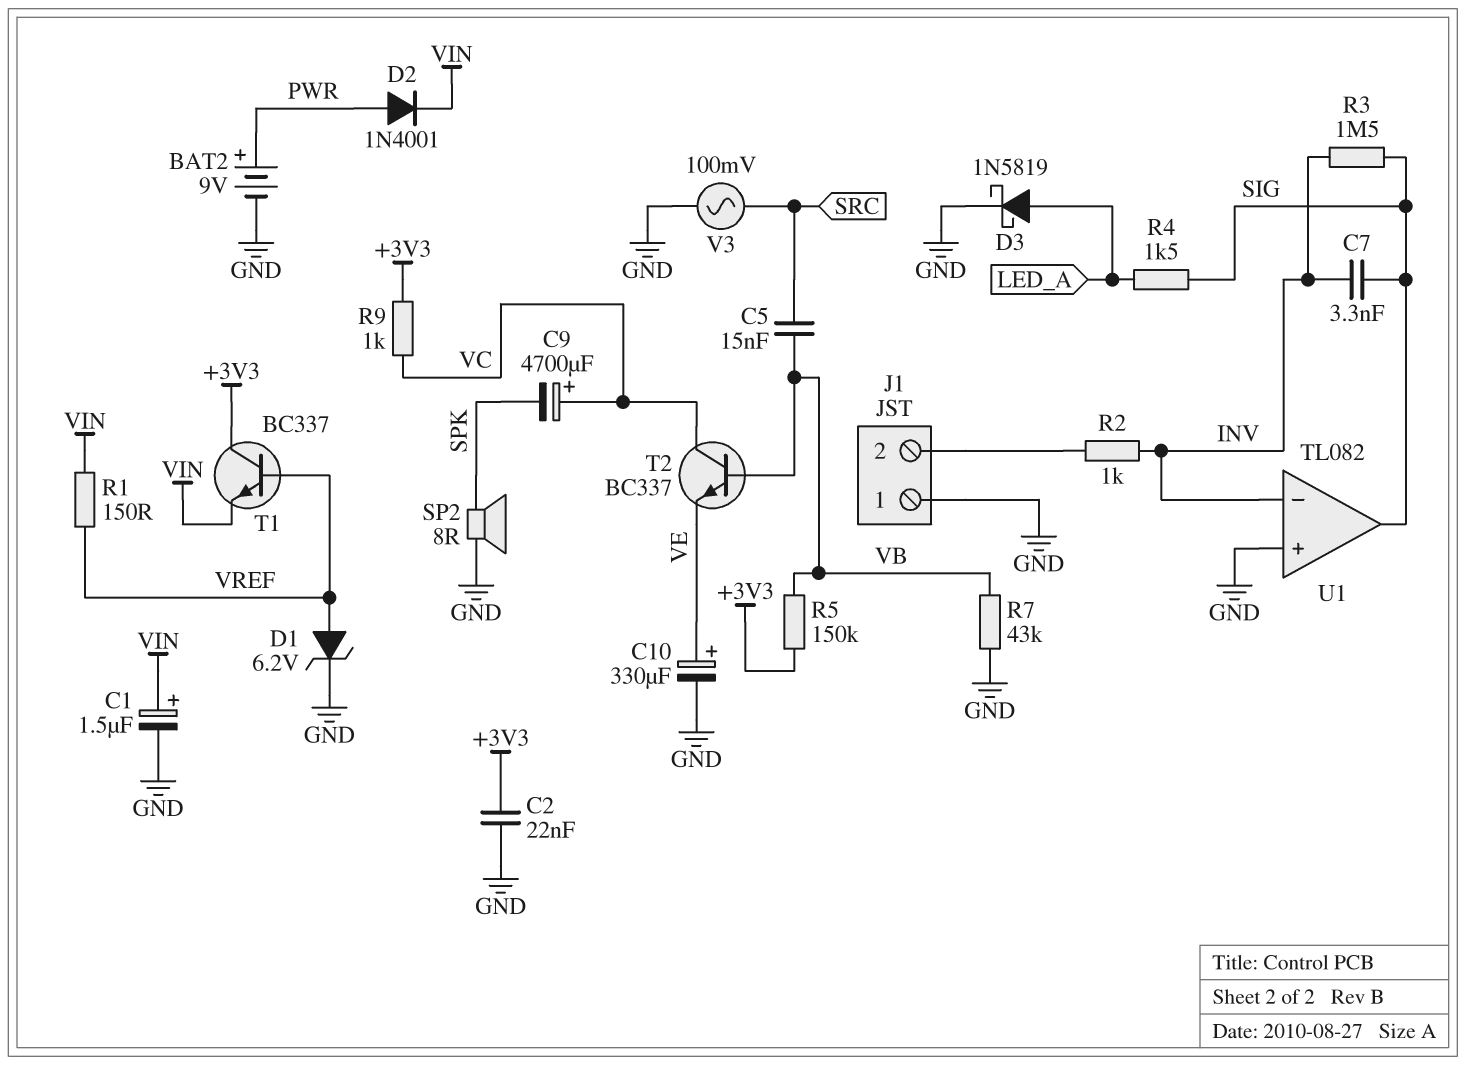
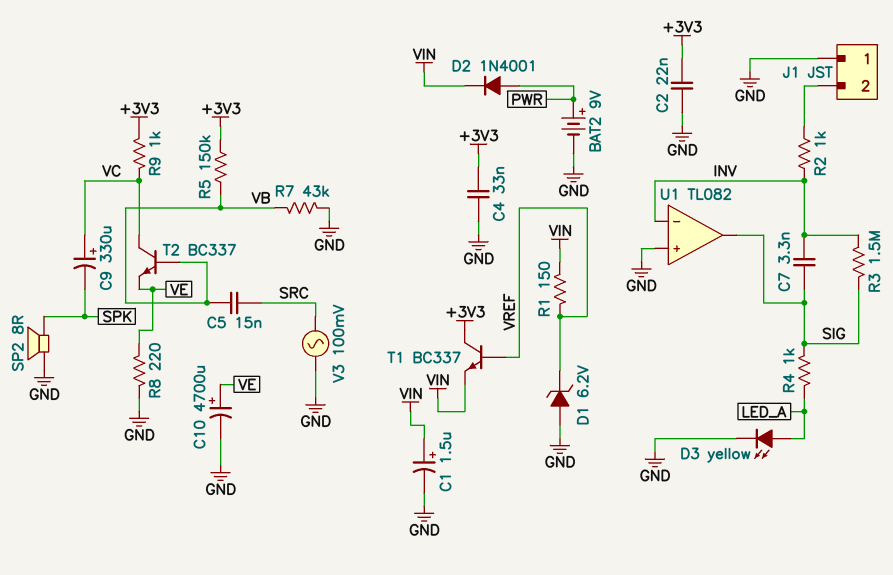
C4: none -> 33nF (+3V3, GND)
C9: 4700uF (plus VC, minus SPK) -> 330uF (plus VC, minus SPK)
C10: 330uF (plus VE, minus GND) -> 4700uF (plus VE, minus GND)
D1: zener 6.2V (A VREF, K GND) -> zener 6.2V (A GND, K VREF)
D3: schottky 1N5819 (A LED_A, K GND) -> LED yellow (A LED_A, K GND)
R4: 1.5k (LED_A, SIG) -> 1k (LED_A, SIG)
R8: none -> 220 (GND, VE)

